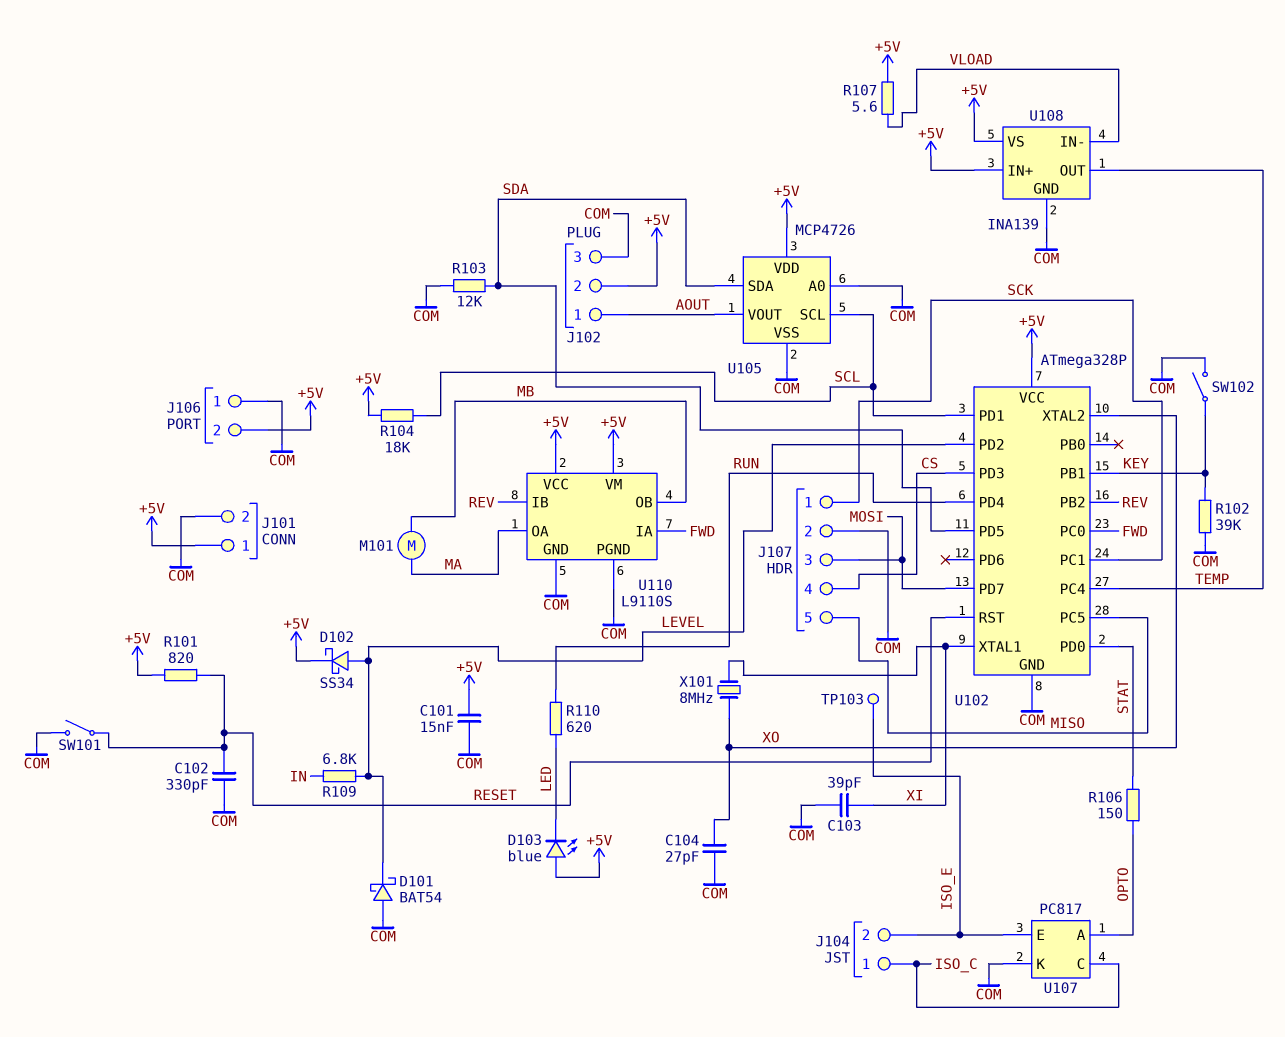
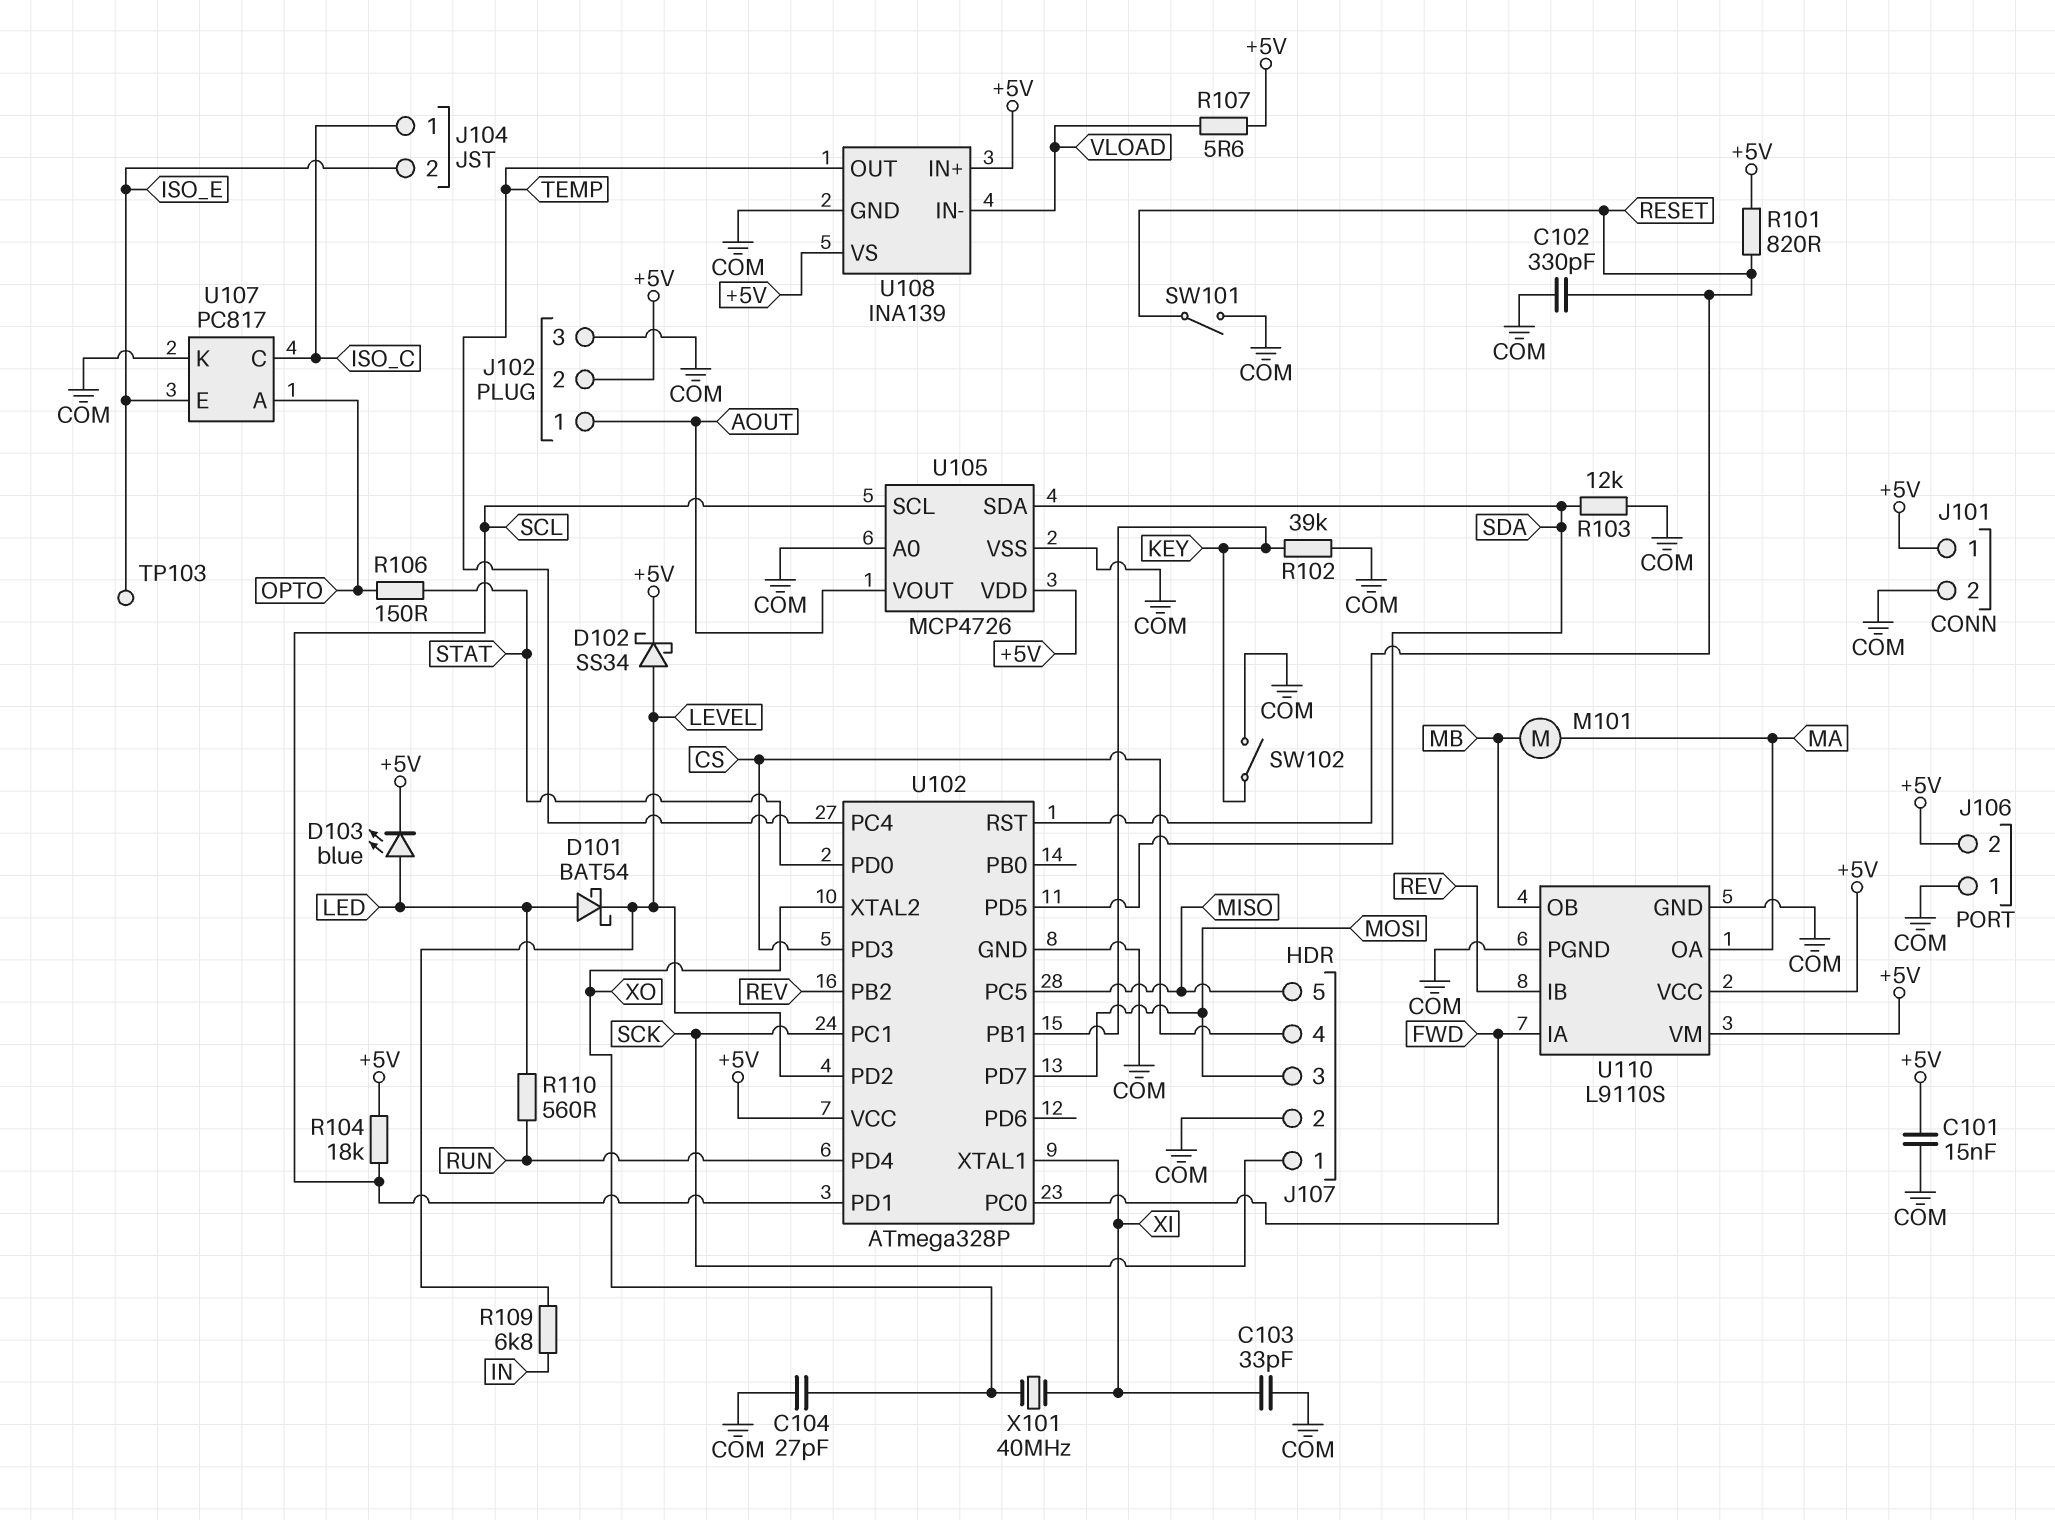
C103: 39pF (COM, XI) -> 33pF (COM, XI)
D101: schottky BAT54 (A COM, K LEVEL) -> schottky BAT54 (A LED, K LEVEL)
D103: LED blue (A +5V, K LED) -> LED blue (A LED, K +5V)
R110: 620 (LED, RUN) -> 560 (LED, RUN)
X101: 8MHz (XI, XO) -> 40MHz (XI, XO)

